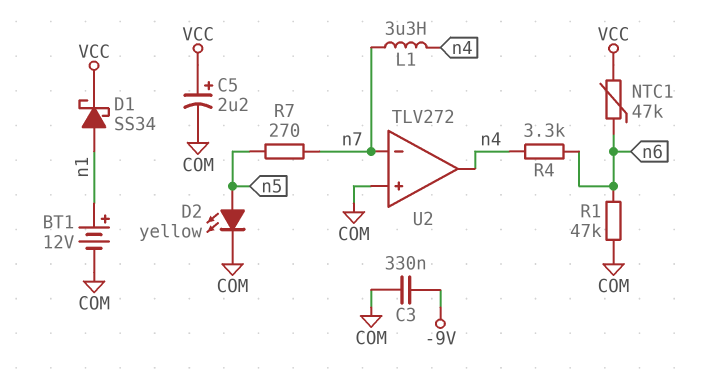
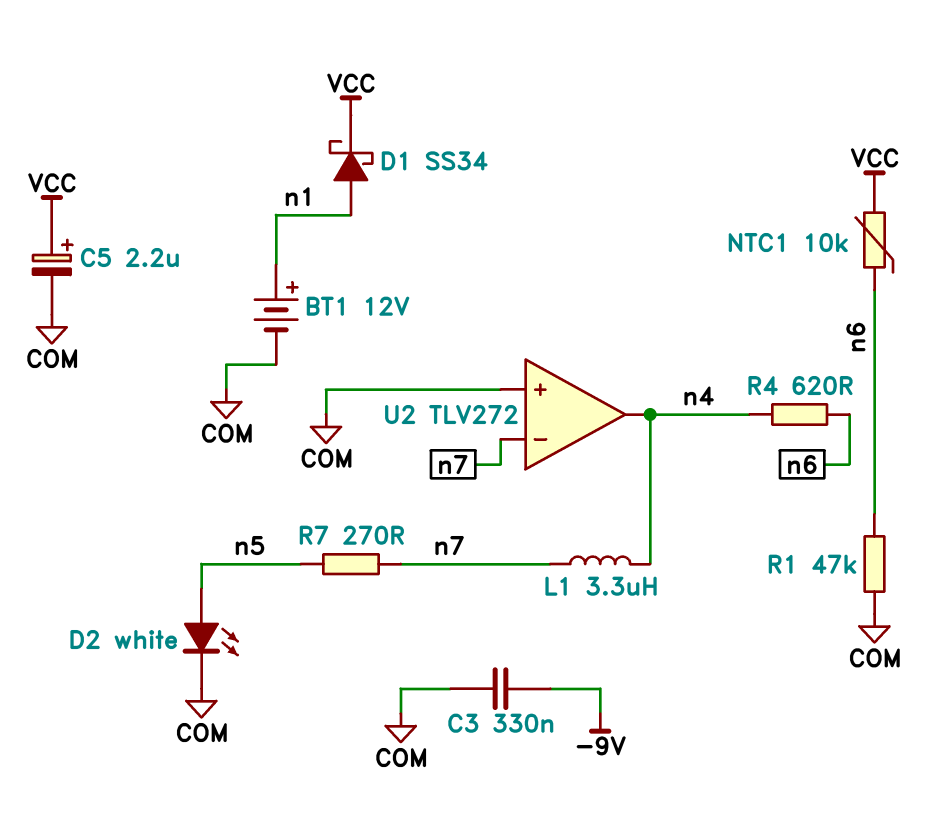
D2: LED yellow (A n5, K COM) -> LED white (A n5, K COM)
NTC1: 47k (VCC, n6) -> 10k (VCC, n6)
R4: 3.3k (n4, n6) -> 620 (n4, n6)

